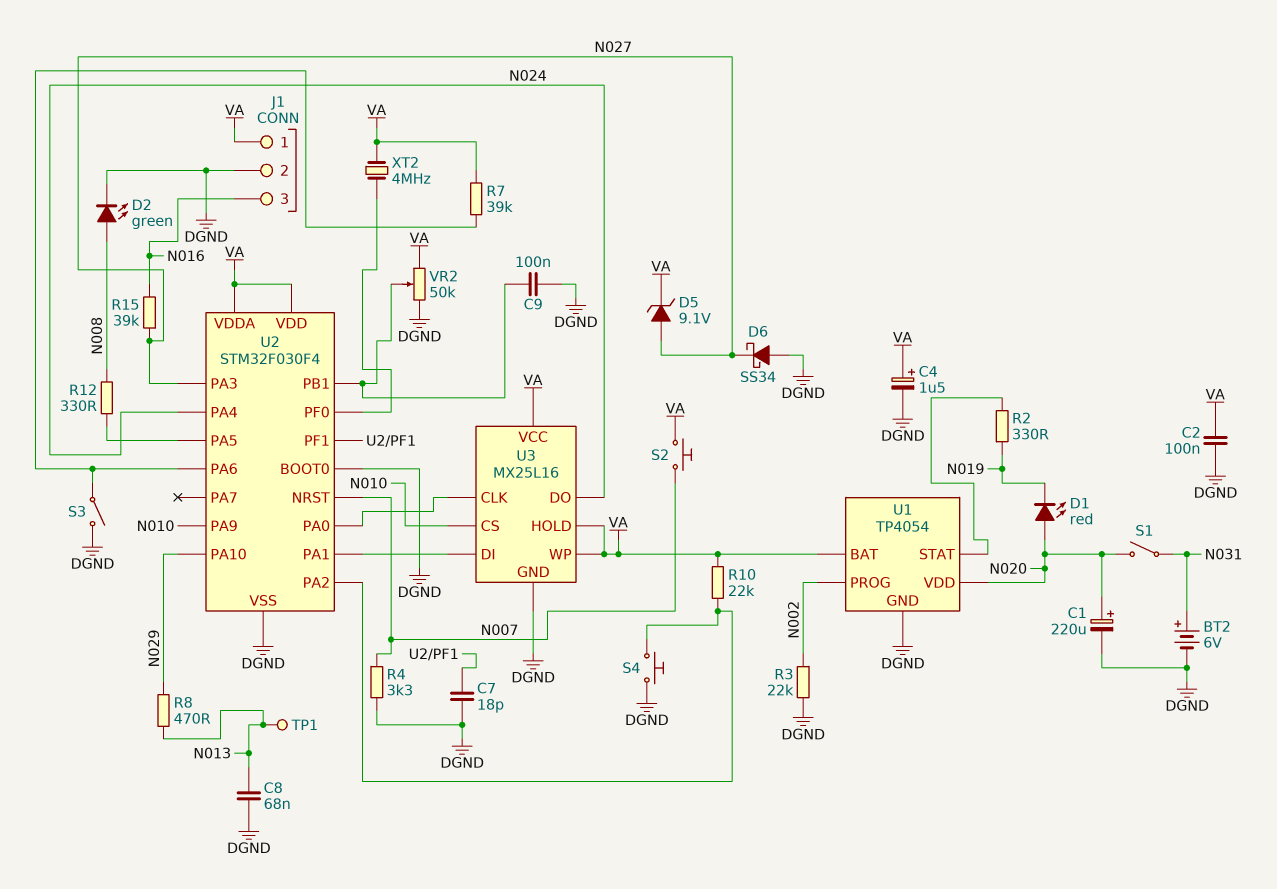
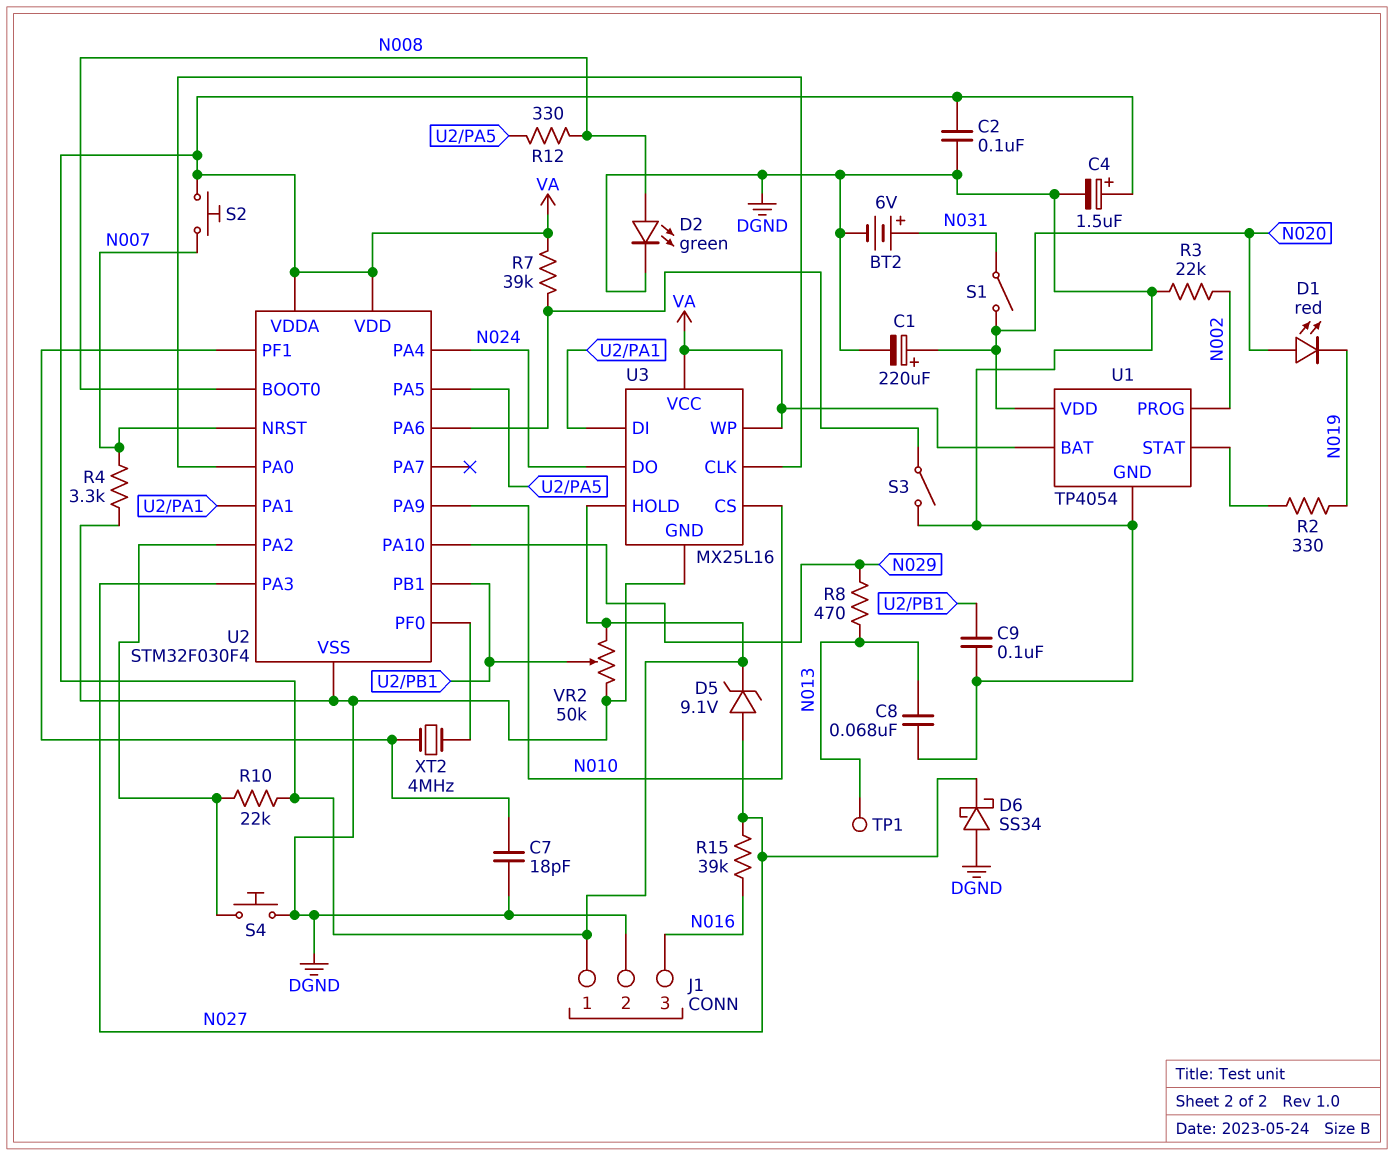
U2 pin BOOT0: DGND -> N008
XT2: 4MHz (U2/PF0, VA) -> 4MHz (U2/PF0, U2/PF1)

